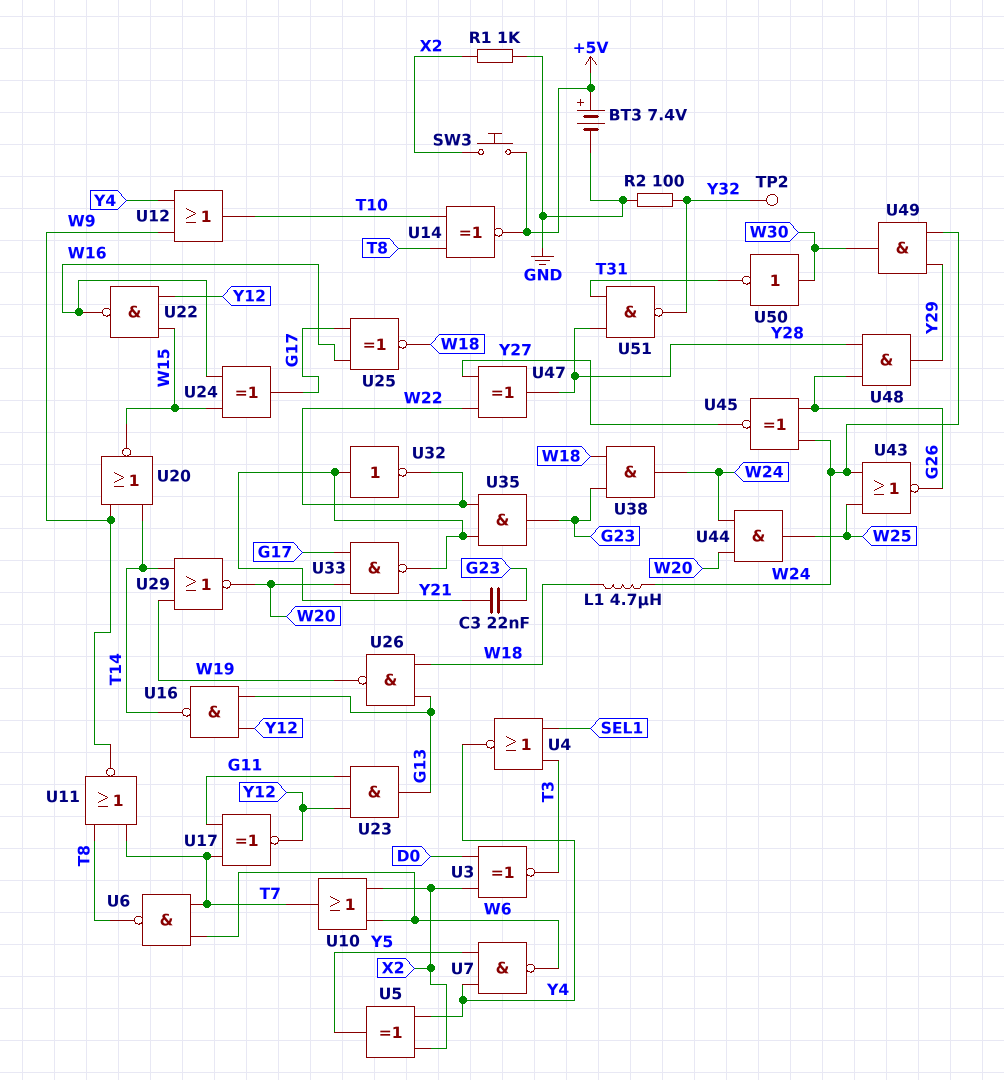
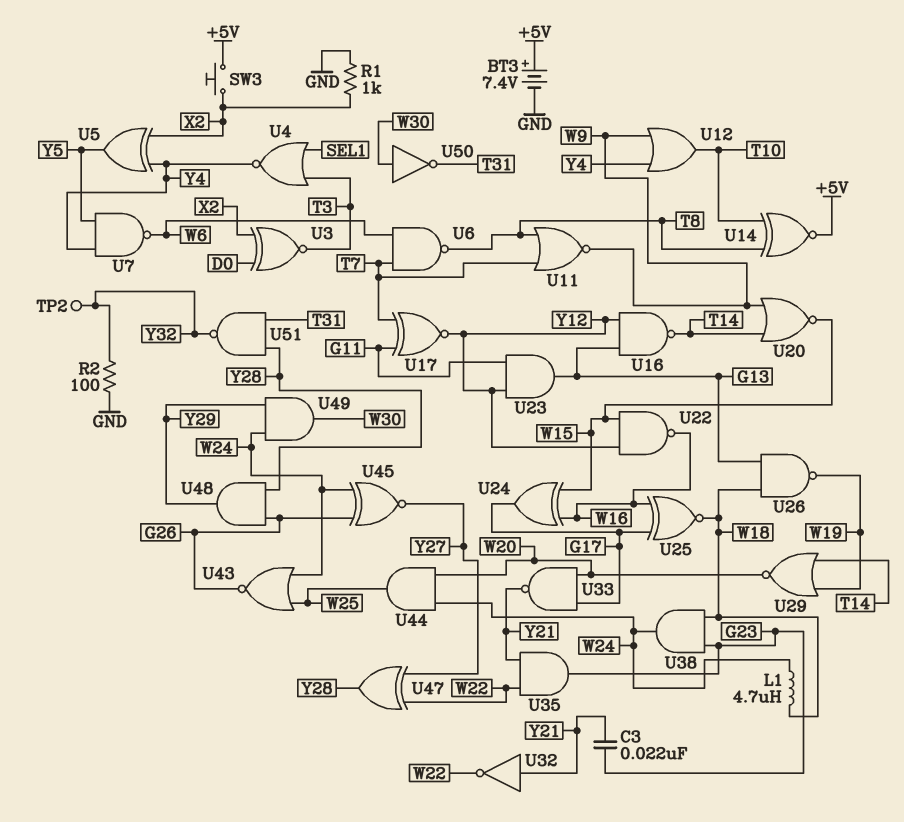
U10: OR (in W6, in X2, out T7) -> none

